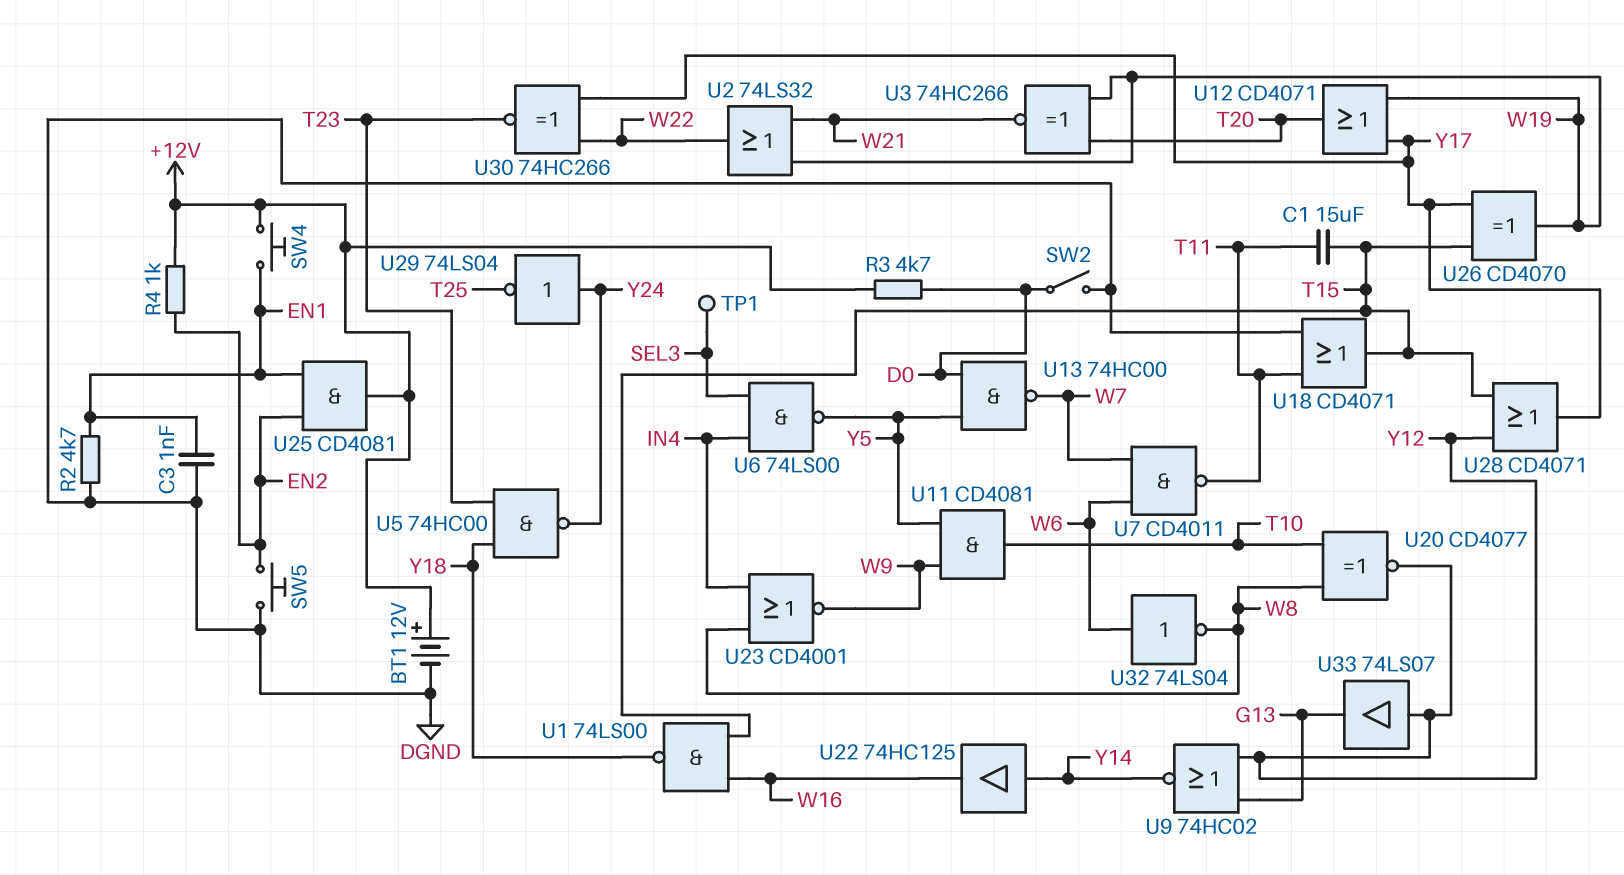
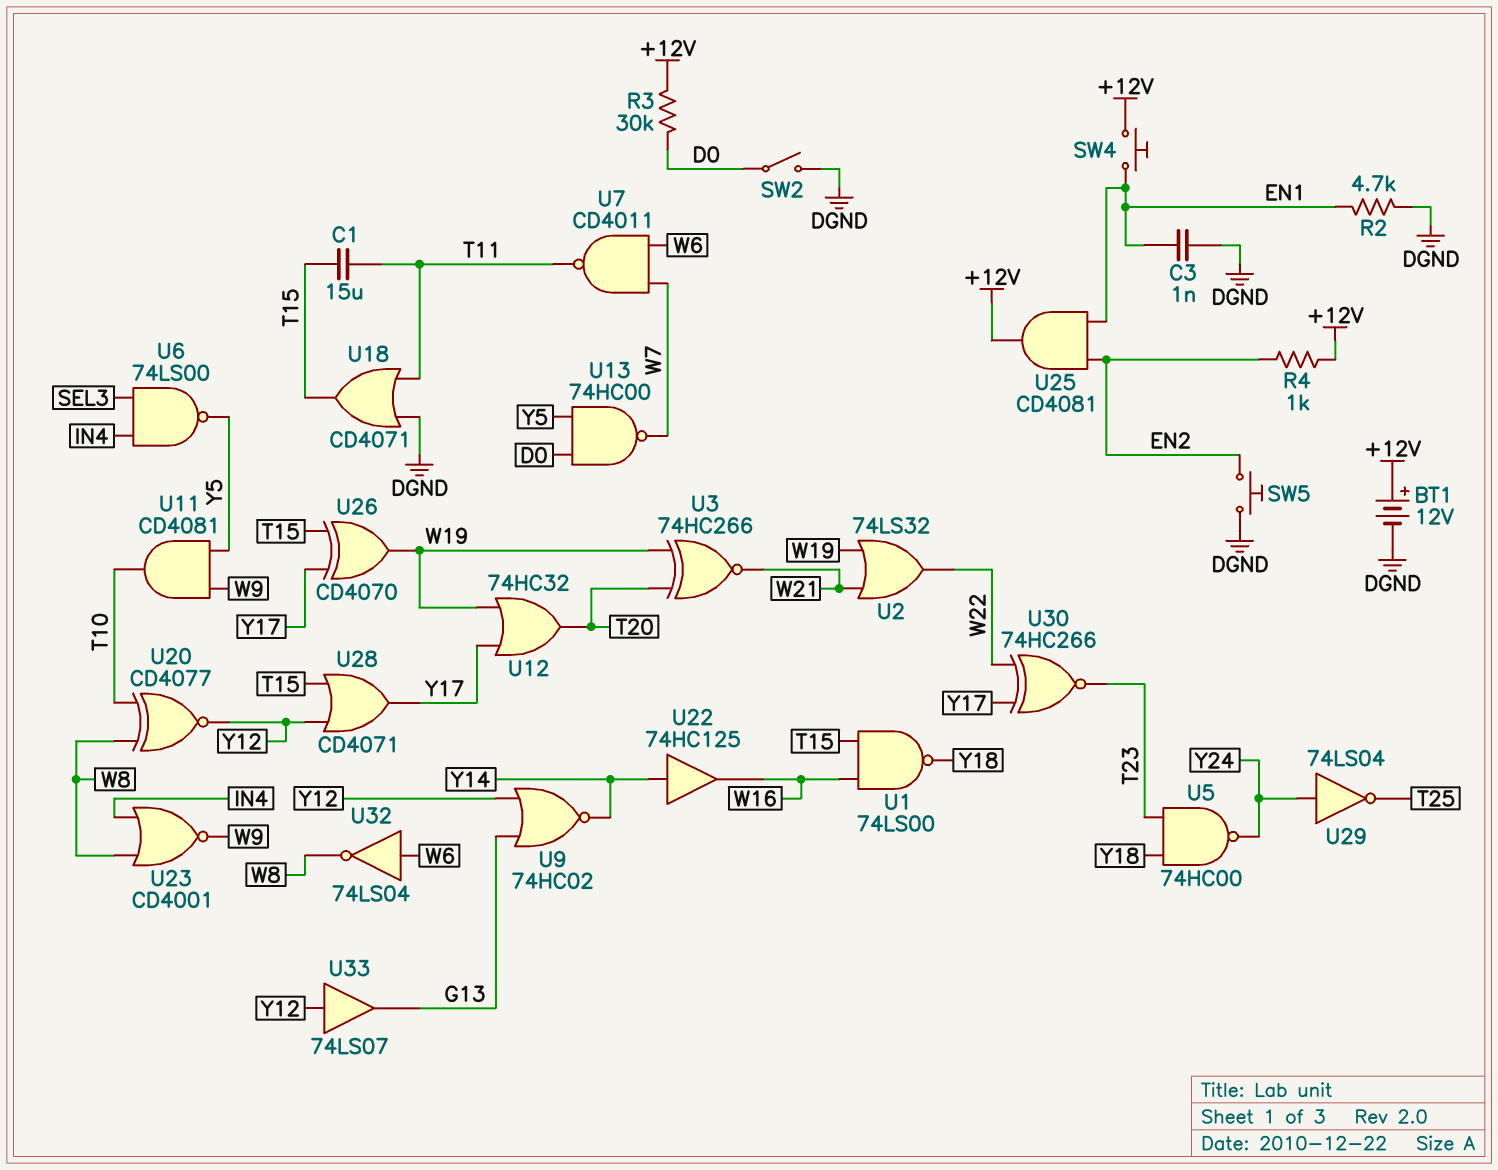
R3: 4.7k (+12V, D0) -> 30k (+12V, D0)
TP1: test point (SEL3) -> none
U12: OR CD4071 (in W19, in Y17, out T20) -> OR 74HC32 (in W19, in Y17, out T20)

